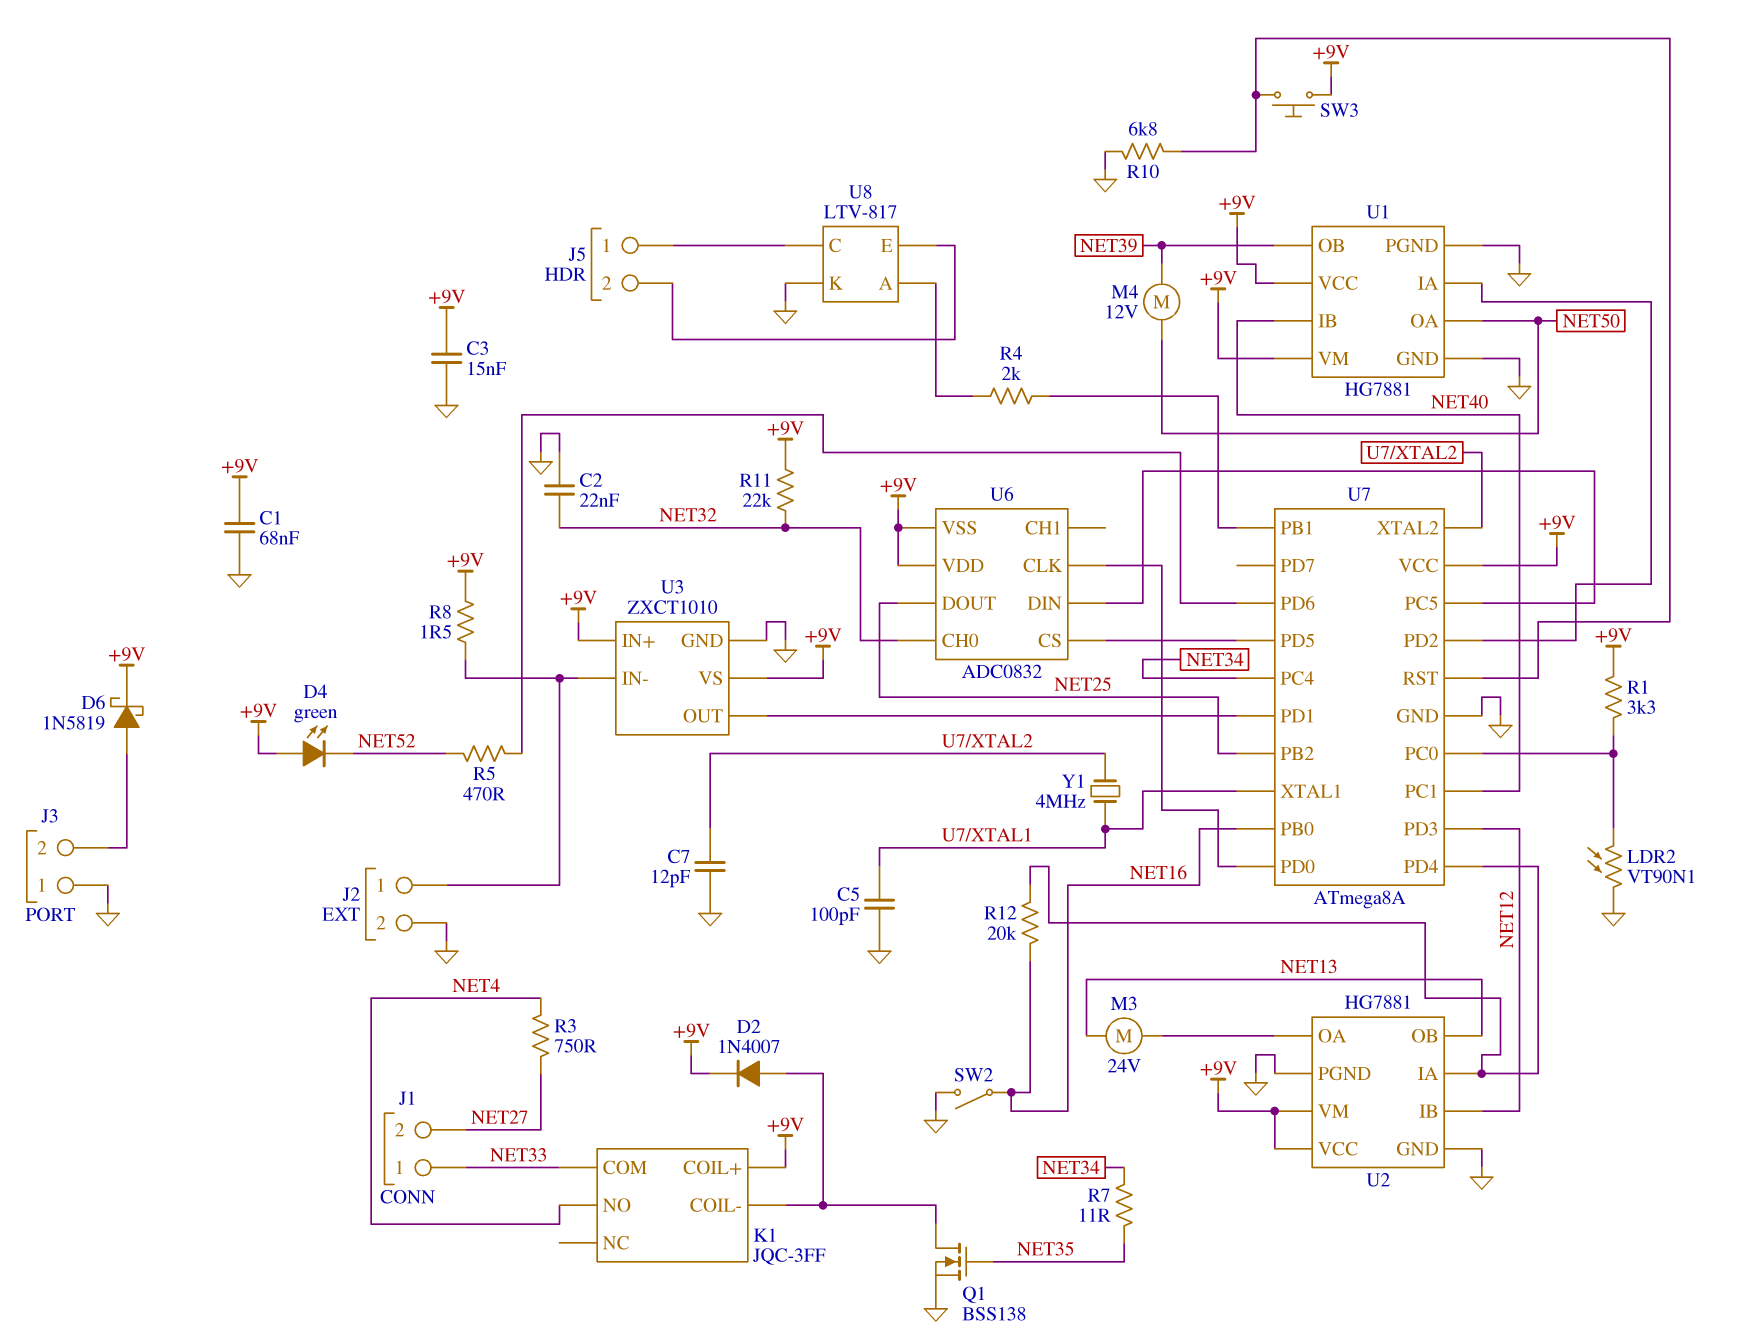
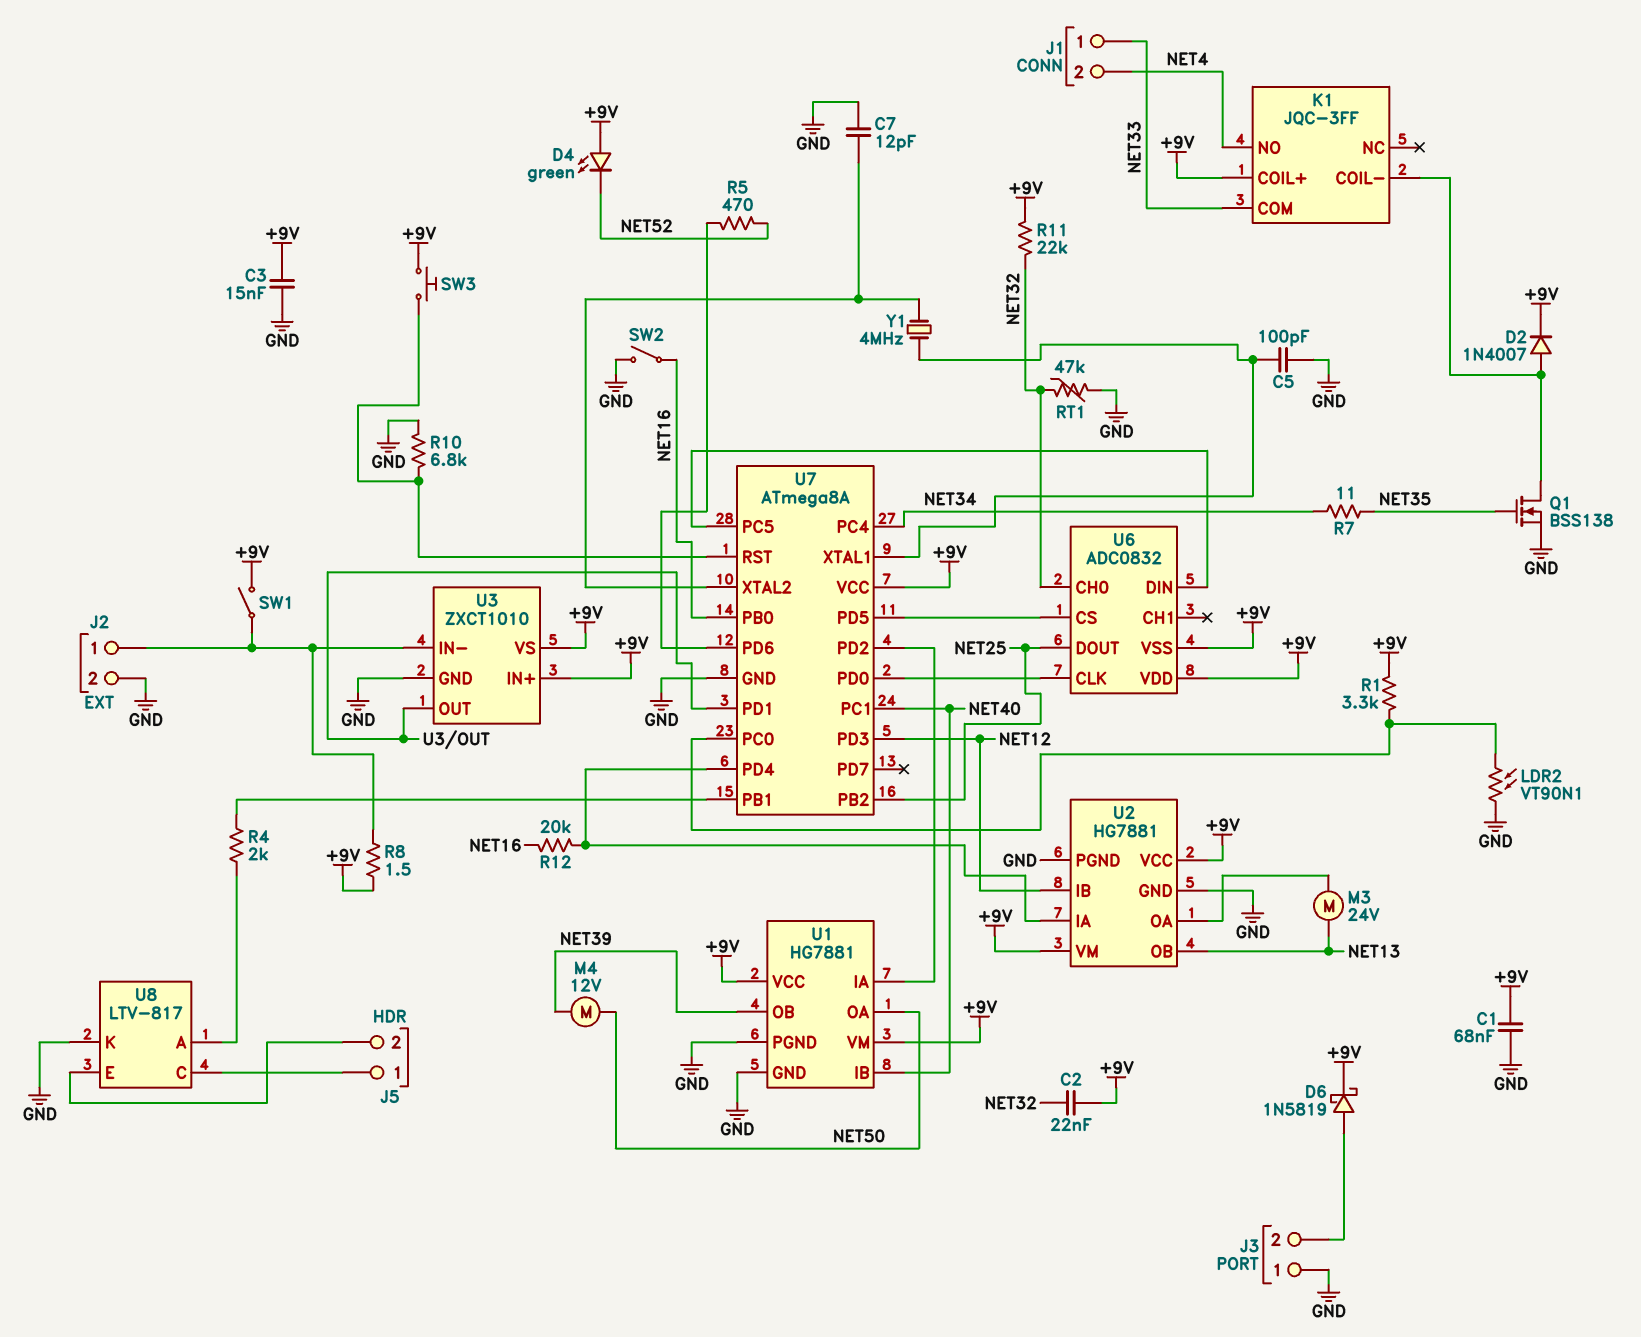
C2: 22nF (GND, NET32) -> 22nF (+9V, NET32)
J1 pin 2: NET27 -> NET4
R3: 750 (NET4, NET27) -> none
RT1: none -> 47k (GND, NET32)
SW1: none -> switch (+9V, J2/1)

